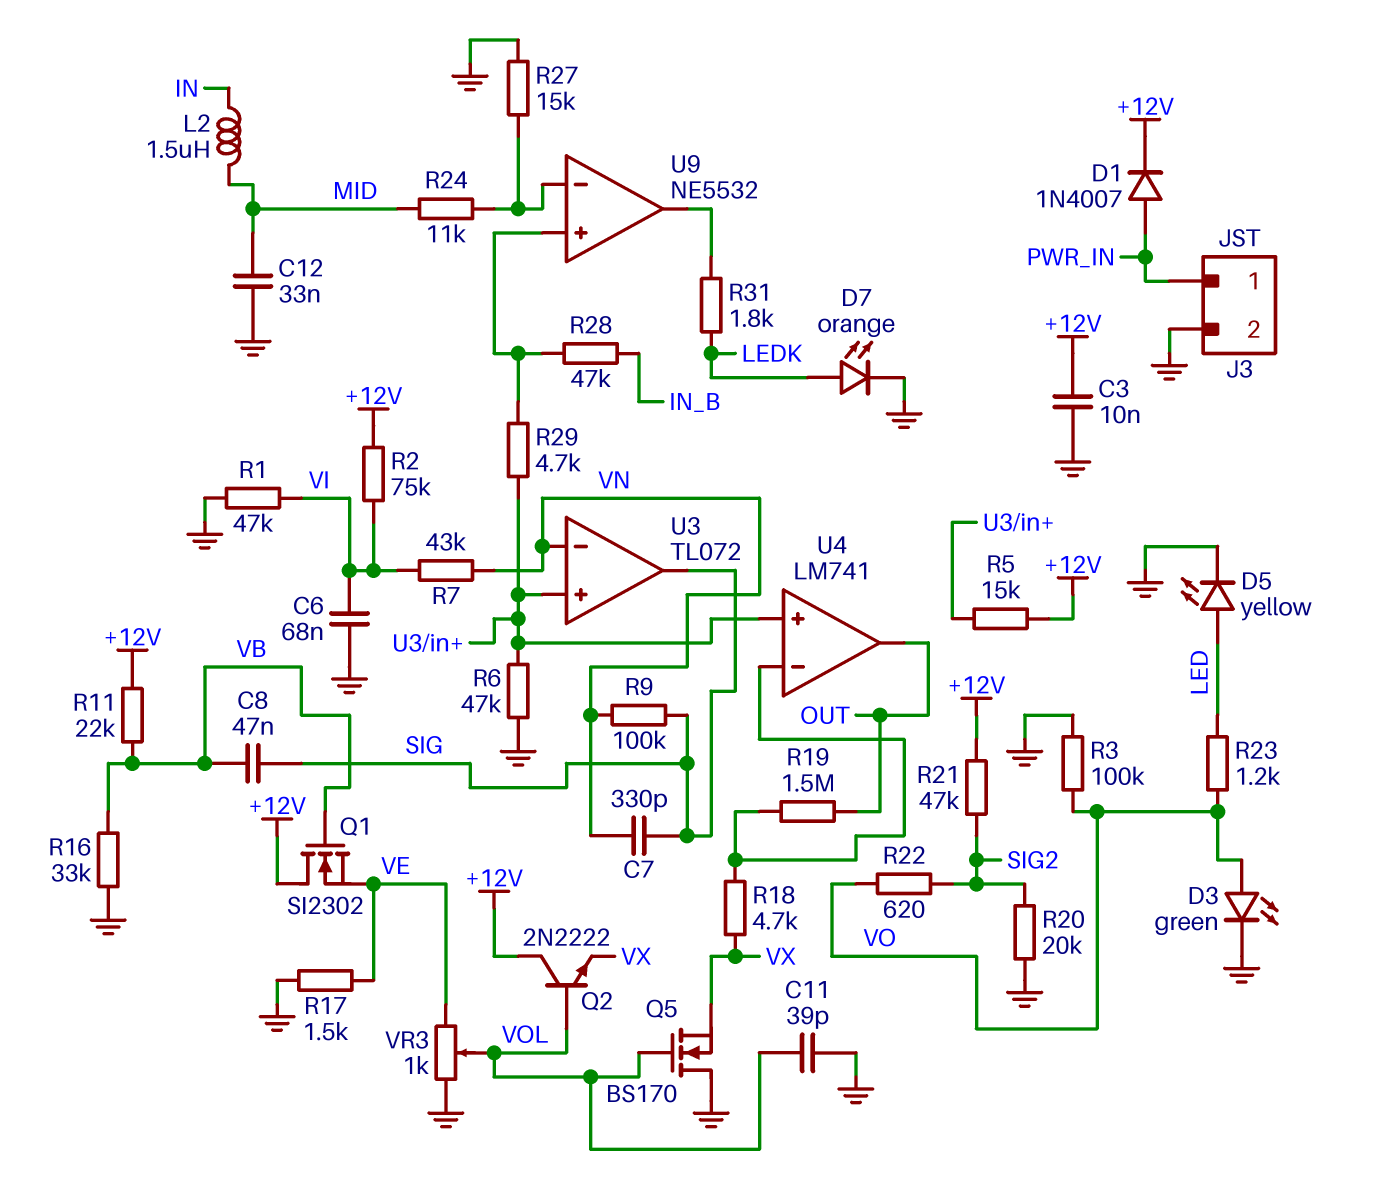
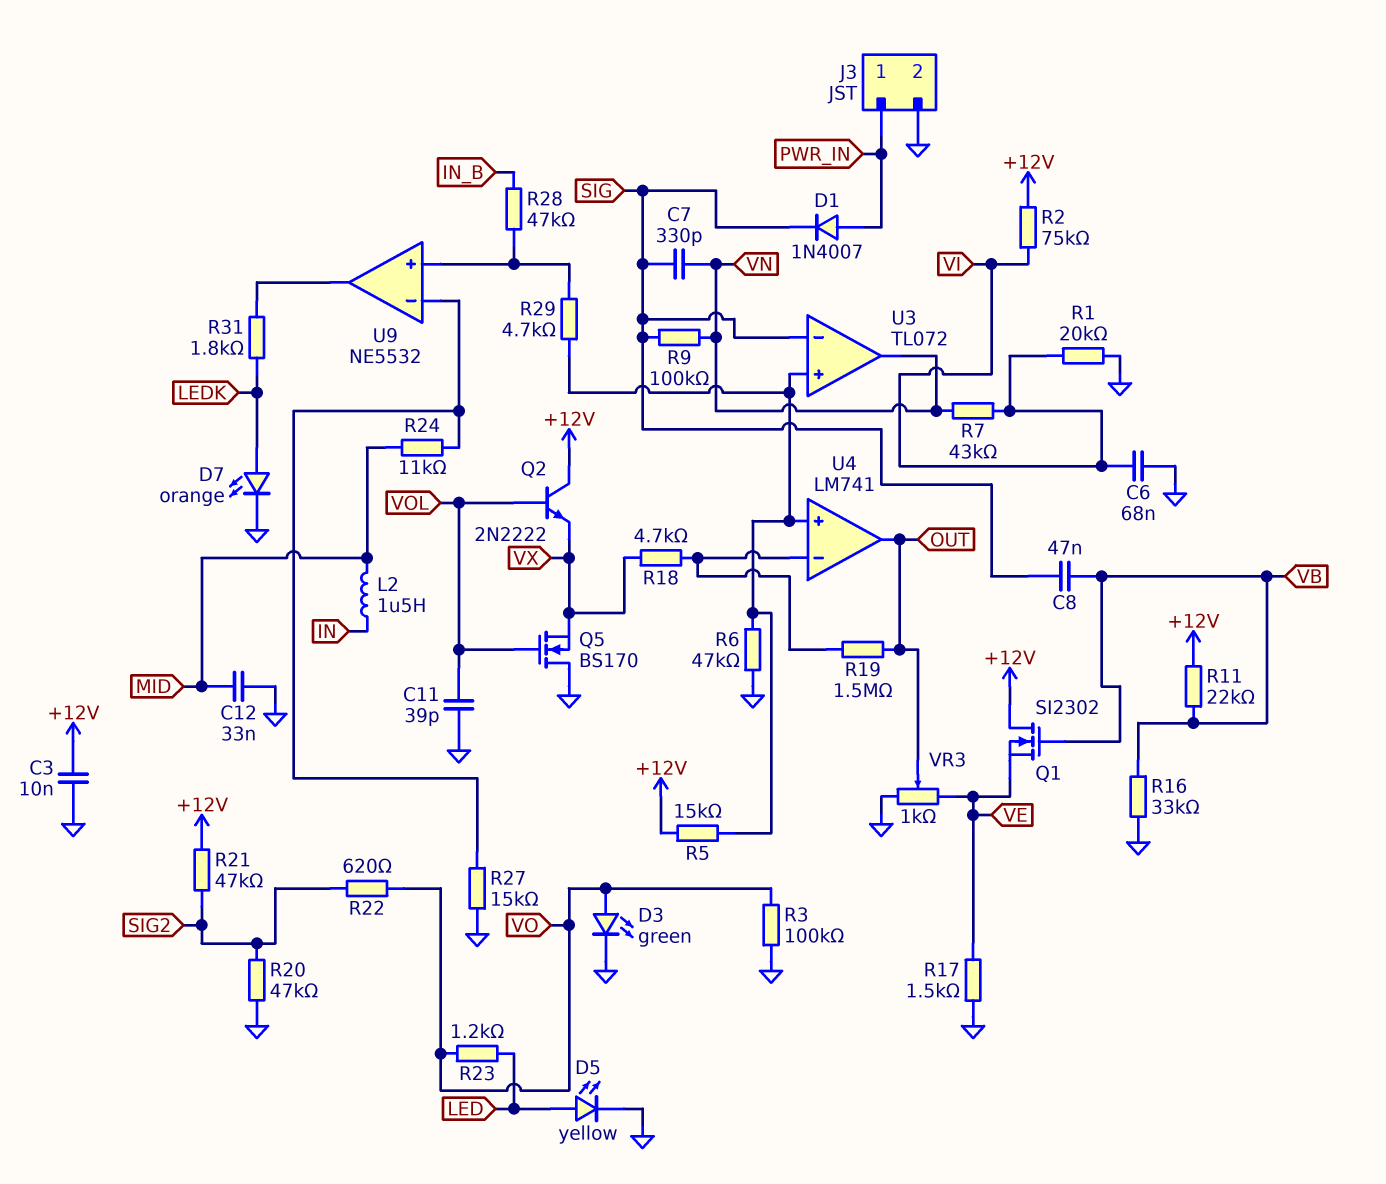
D1: diode 1N4007 (A PWR_IN, K +12V) -> diode 1N4007 (A PWR_IN, K SIG)
R1: 47k (GND, VI) -> 20k (GND, VI)
R20: 20k (GND, SIG2) -> 47k (GND, SIG2)
U3 pin in-: VN -> SIG
U3 pin out: SIG -> VN
VR3: 1k (GND, VE, wiper VOL) -> 1k (GND, VE, wiper OUT)

